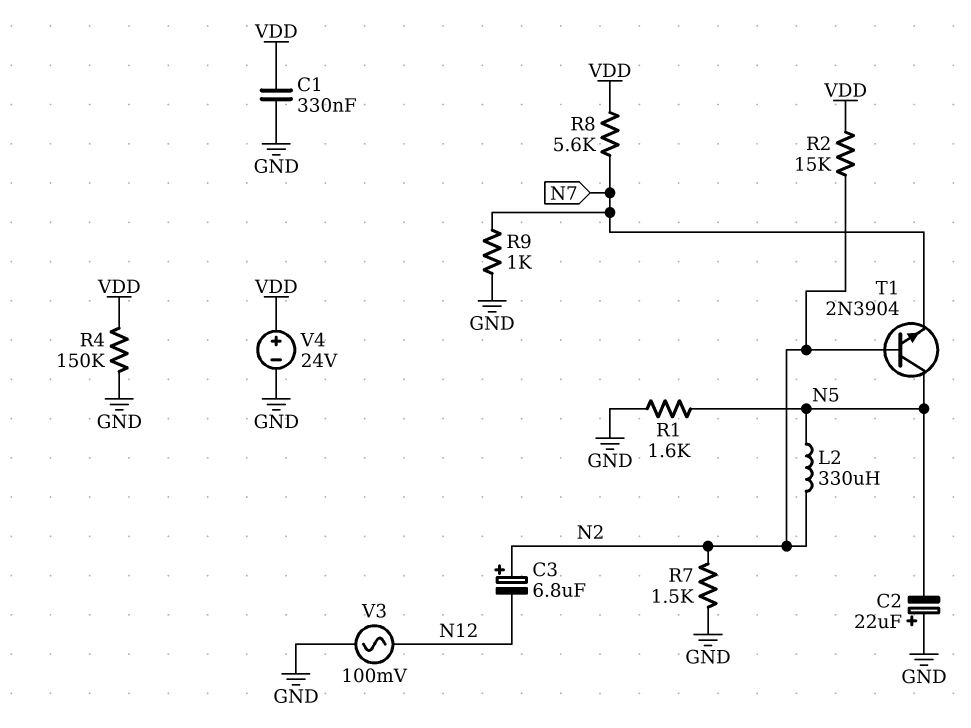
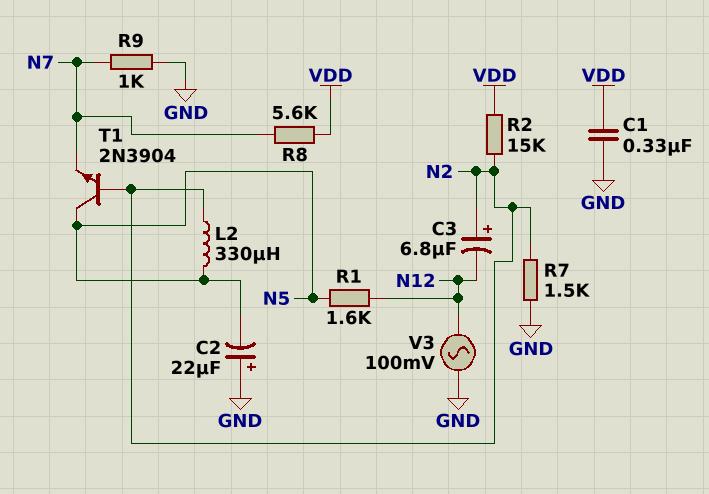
R1: 1.6k (GND, N5) -> 1.6k (N5, N12)
R4: 150k (GND, VDD) -> none
V4: 24V (plus VDD, minus GND) -> none

